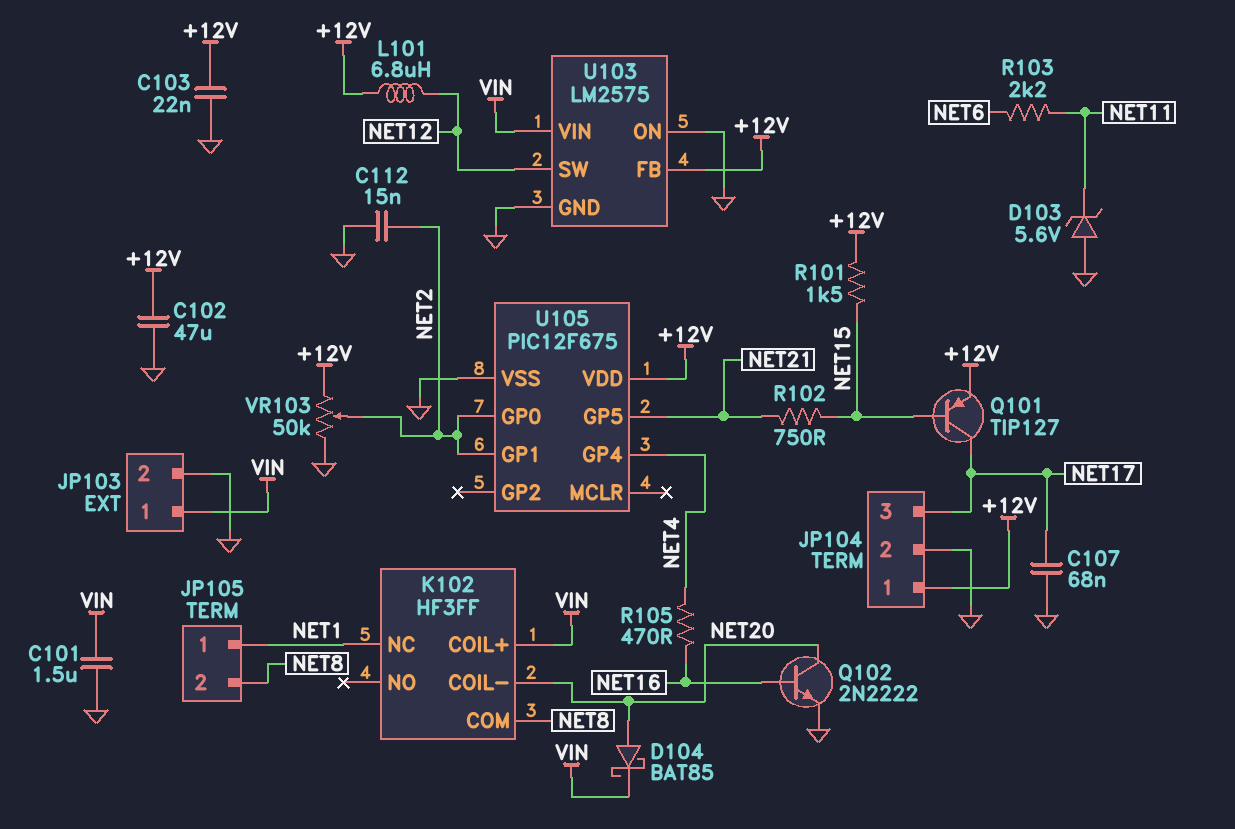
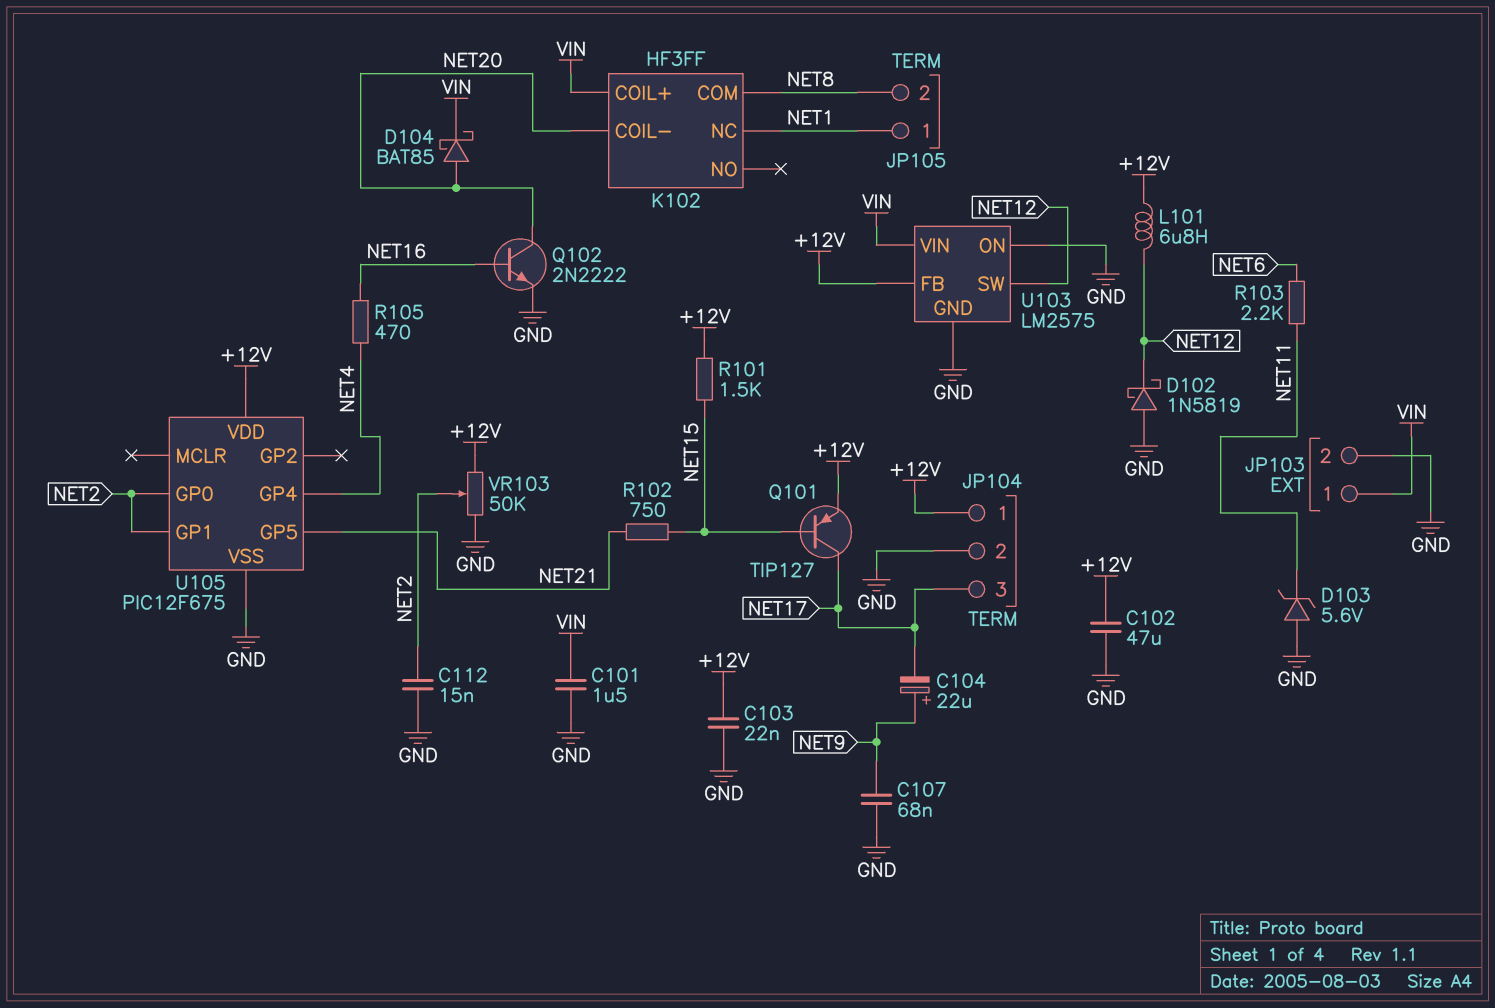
C104: none -> 22uF (plus NET9, minus NET17)
C107: 68nF (GND, NET17) -> 68nF (GND, NET9)
D102: none -> schottky 1N5819 (A GND, K NET12)

